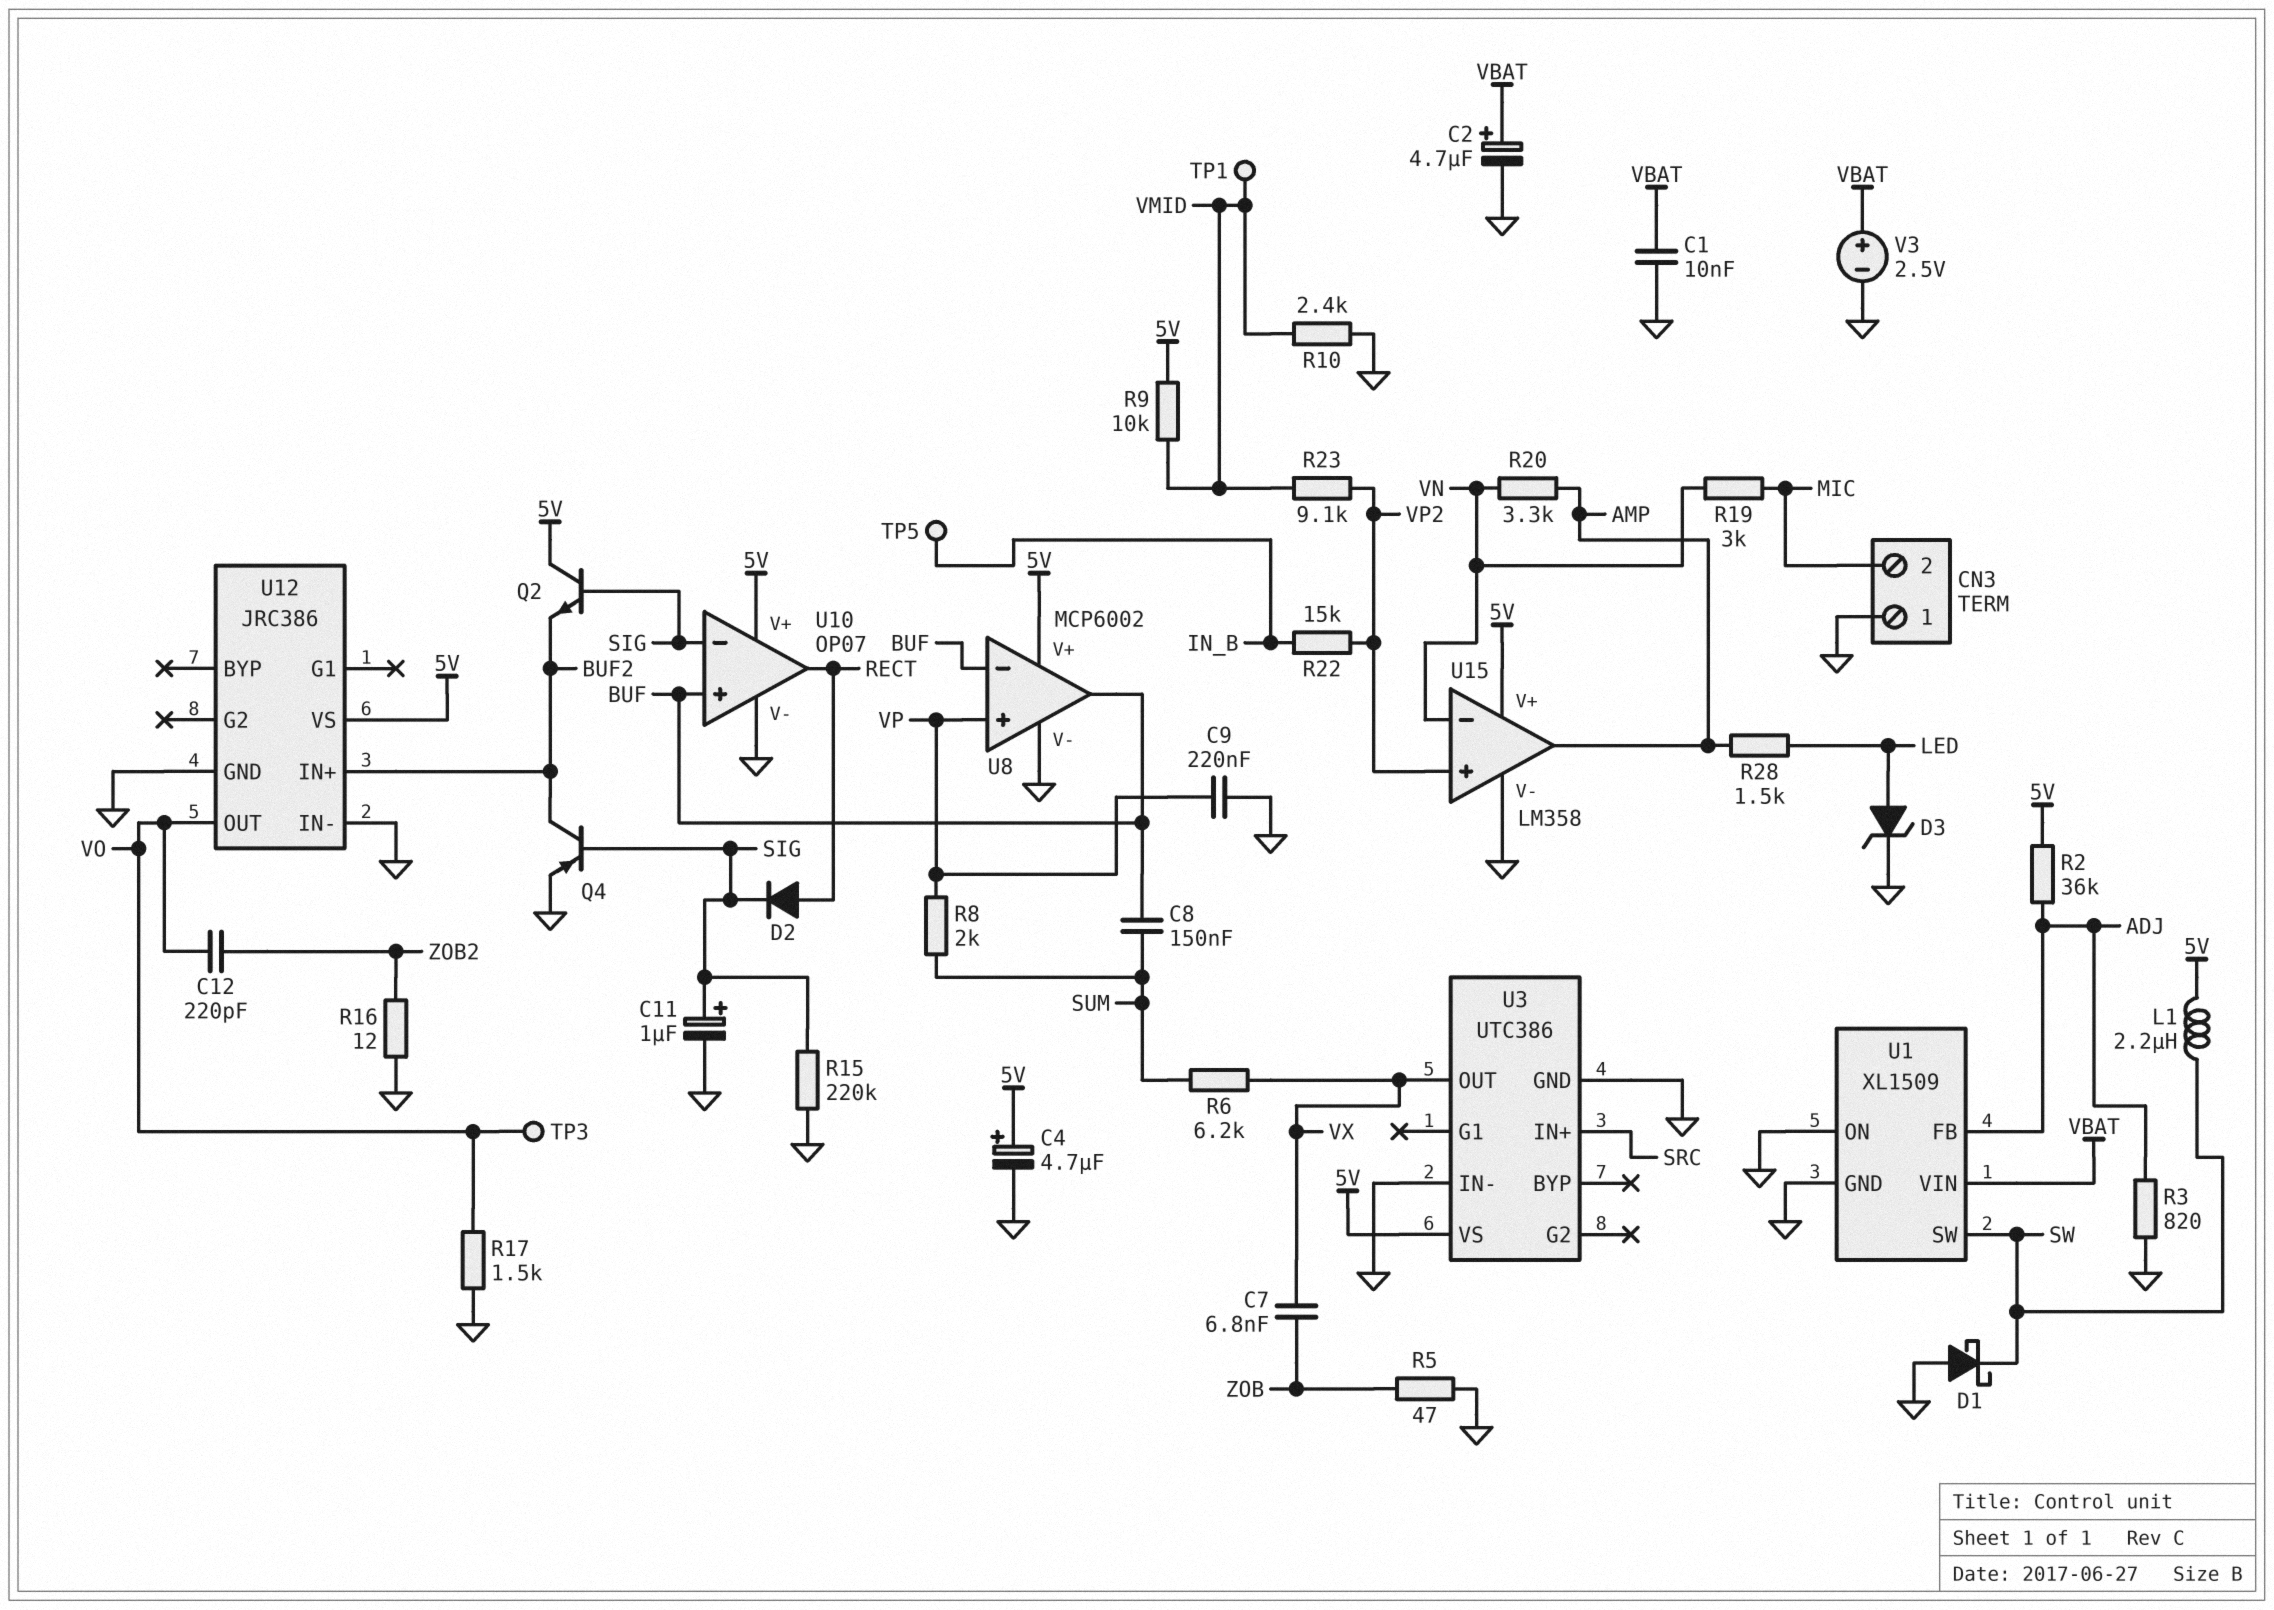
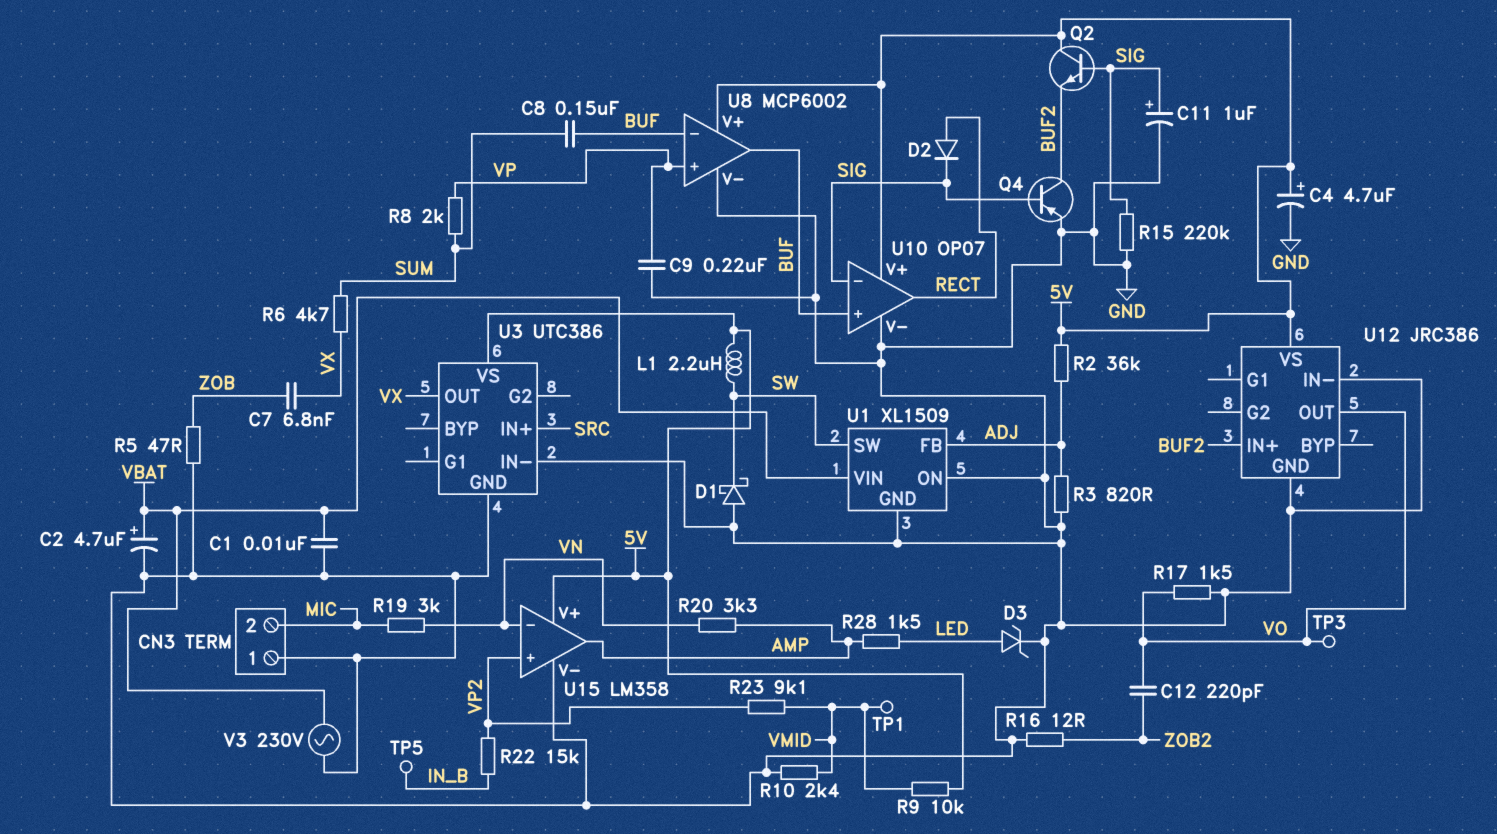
R6: 6.2k (SUM, VX) -> 4.7k (SUM, VX)
V3: 2.5V (plus VBAT, minus GND) -> AC 230V (GND, VBAT)

